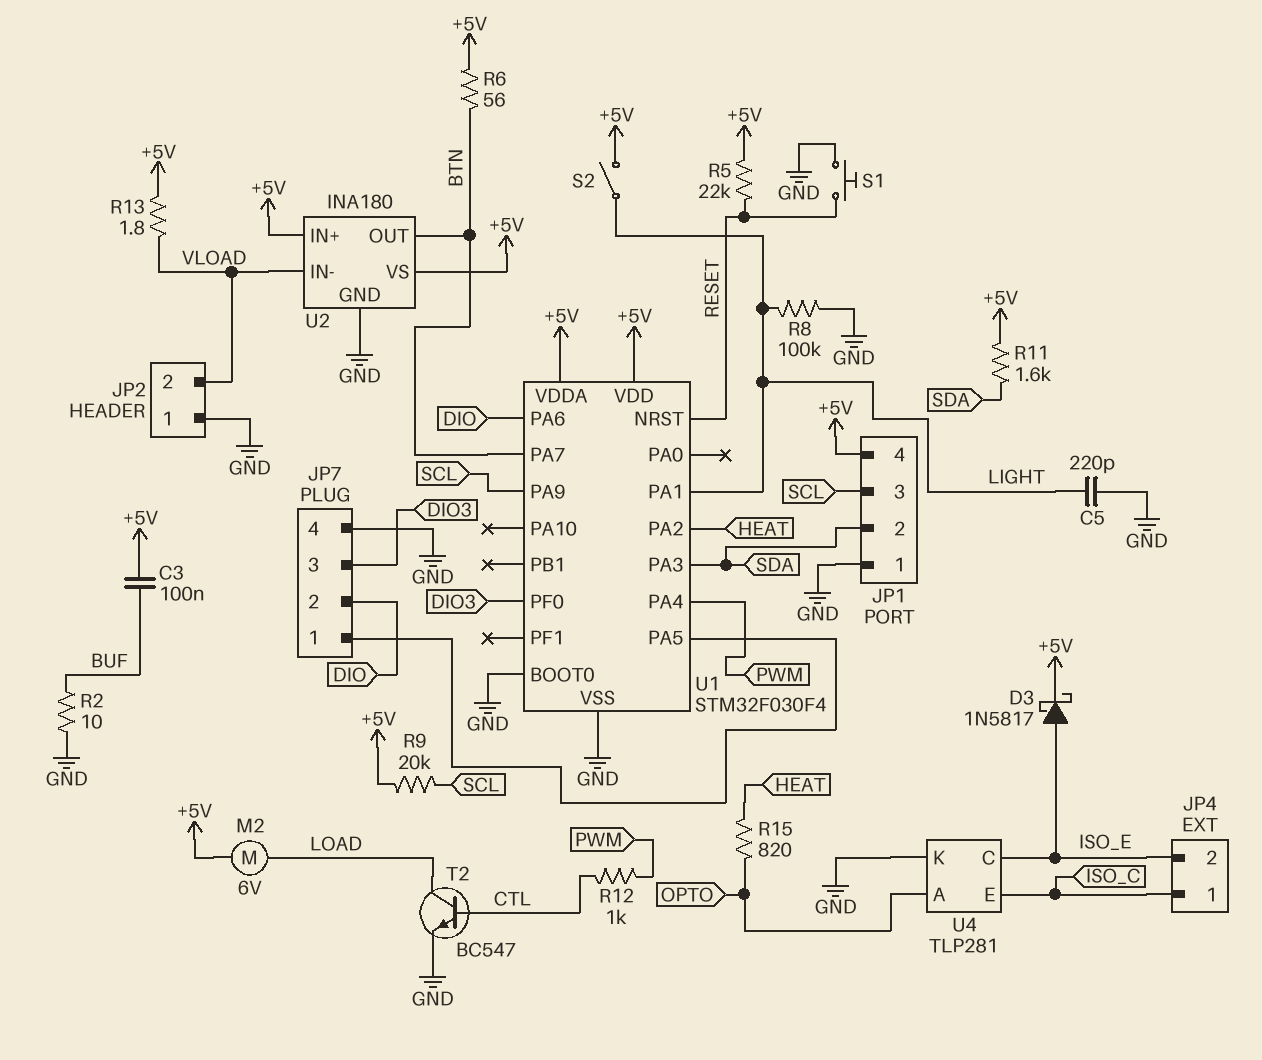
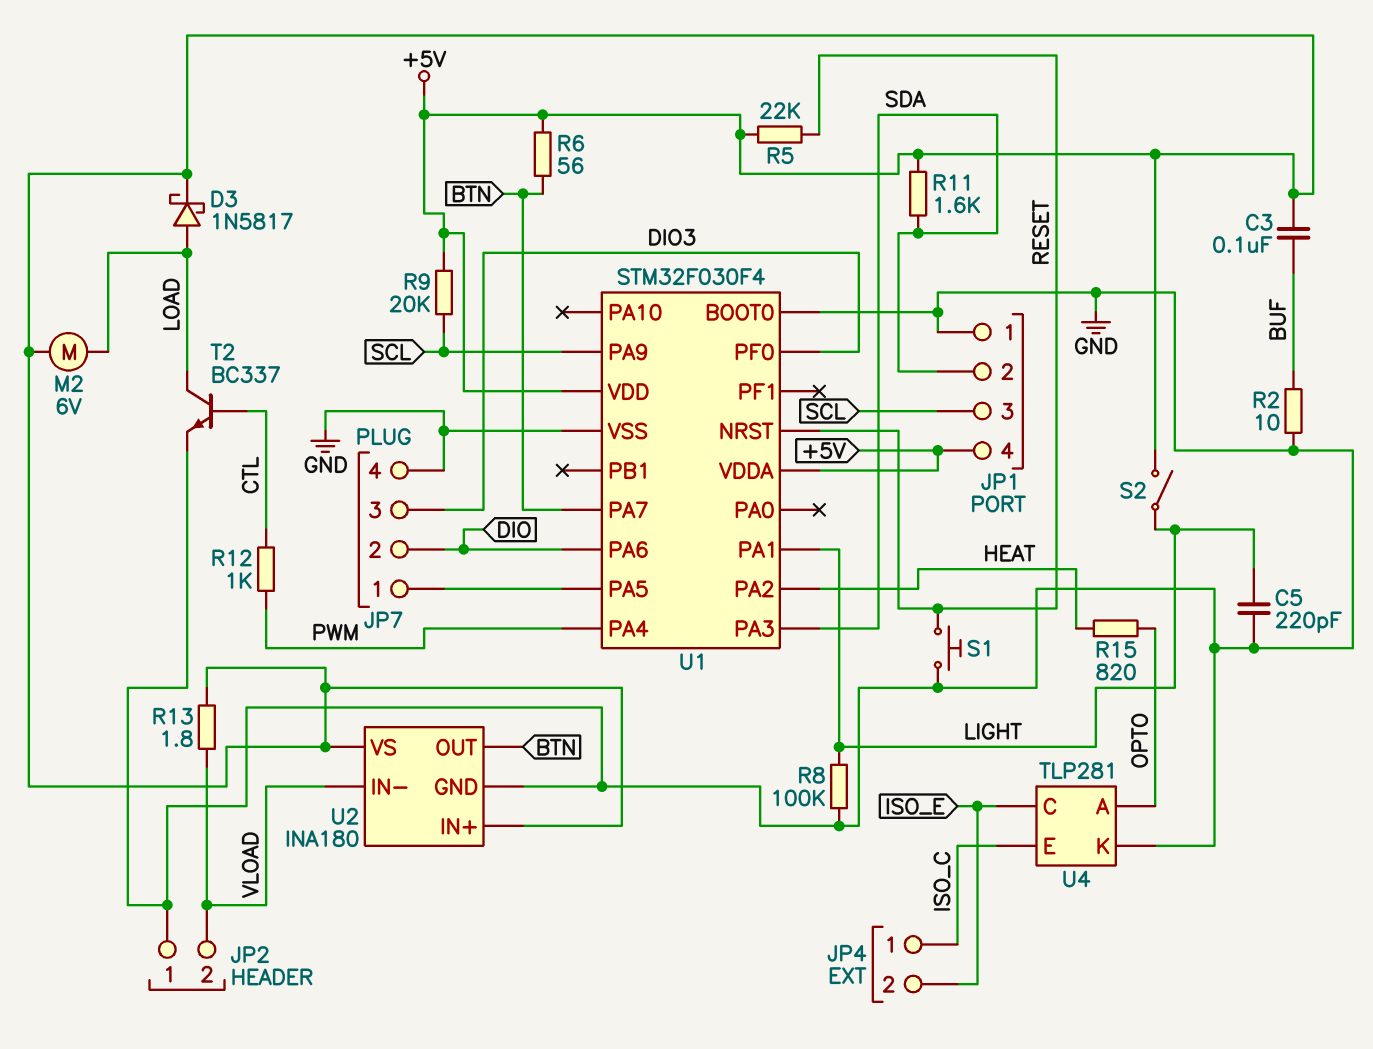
D3: schottky 1N5817 (A ISO_E, K +5V) -> schottky 1N5817 (A LOAD, K +5V)
T2: NPN BC547 (B CTL, C LOAD, E GND) -> NPN BC337 (B CTL, C LOAD, E GND)

